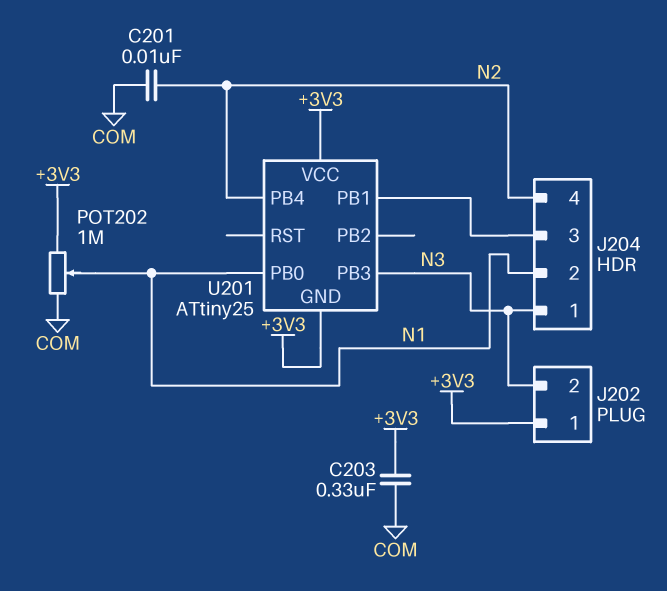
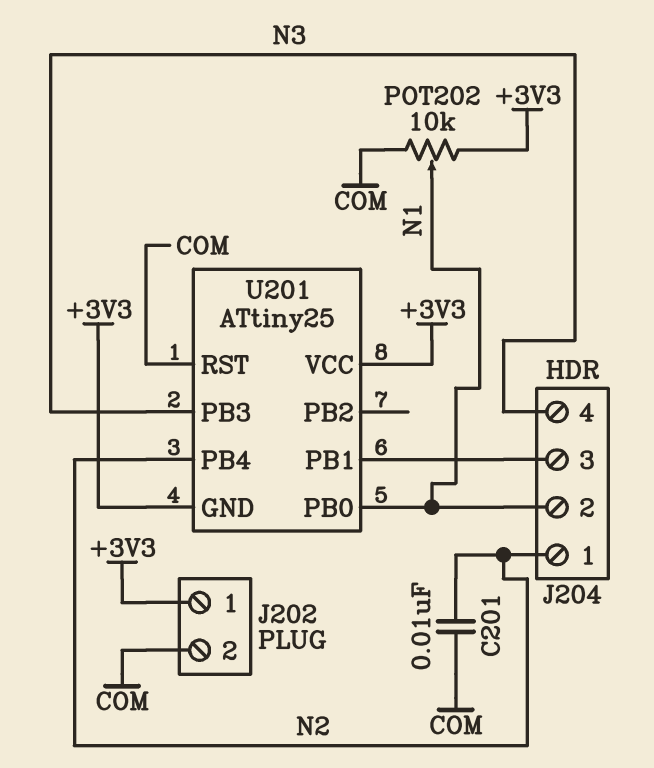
C203: 330nF (+3V3, COM) -> none
J202 pin 2: N3 -> COM
J204 pin 1: N3 -> N2
J204 pin 4: N2 -> N3
POT202: 1M (+3V3, COM, wiper N1) -> 10k (+3V3, COM, wiper N1)
U201 pin RST: none -> COM

